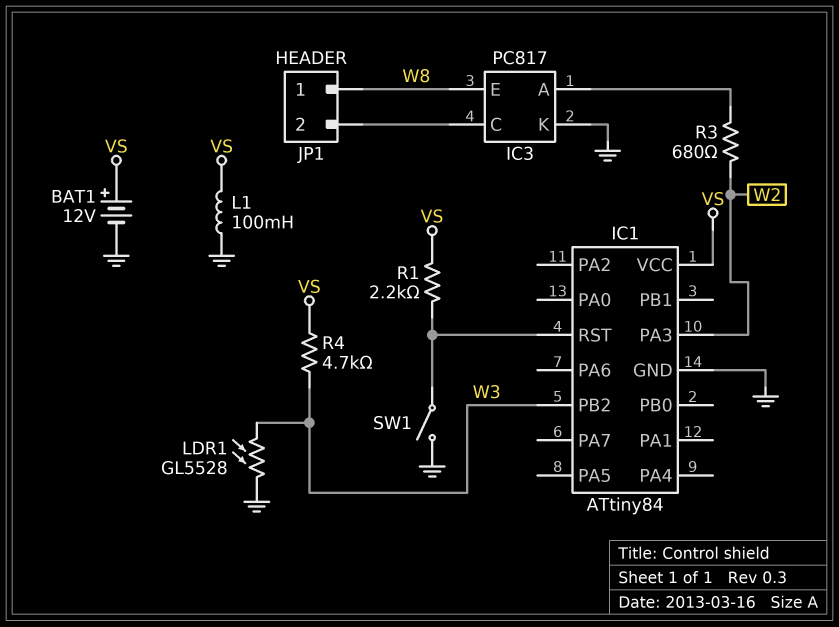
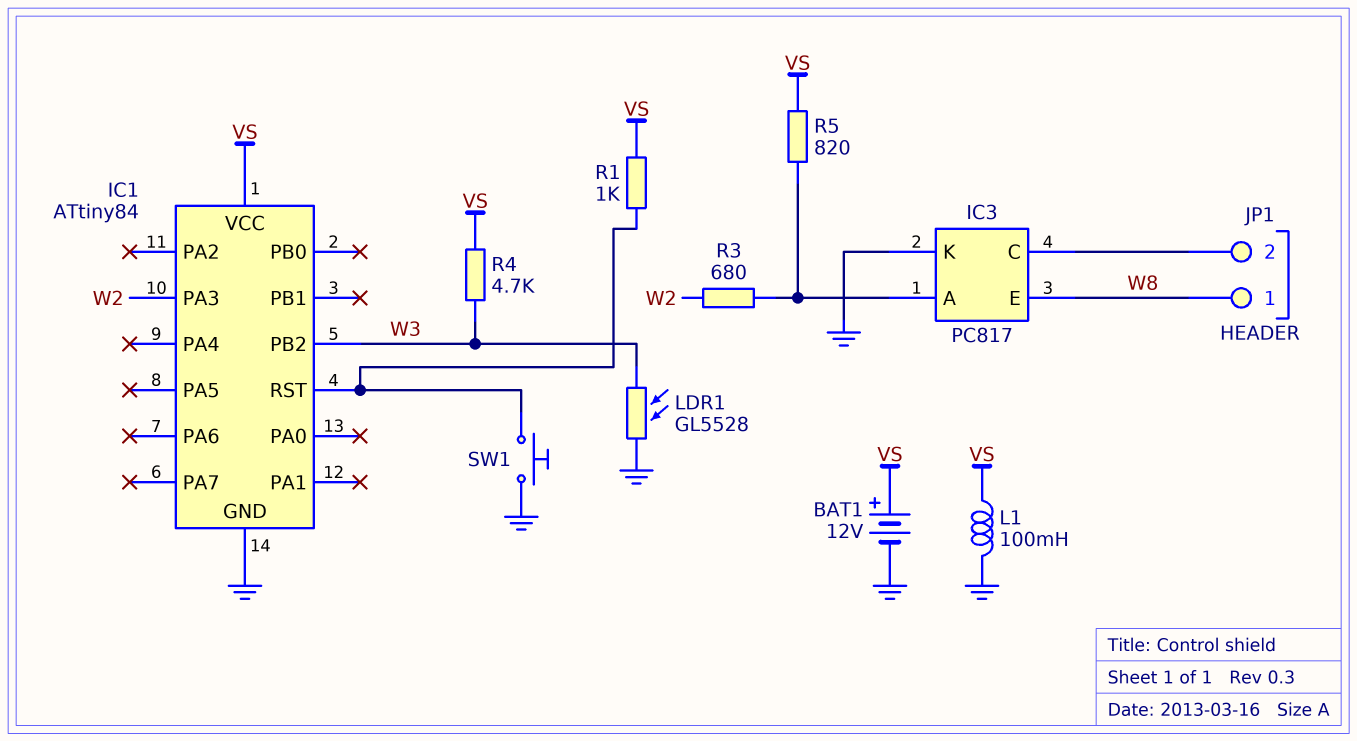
R1: 2.2k (IC1/RST, VS) -> 1k (IC1/RST, VS)
R5: none -> 820 (IC3/A, VS)
SW1: switch (GND, IC1/RST) -> button (GND, IC1/RST)

